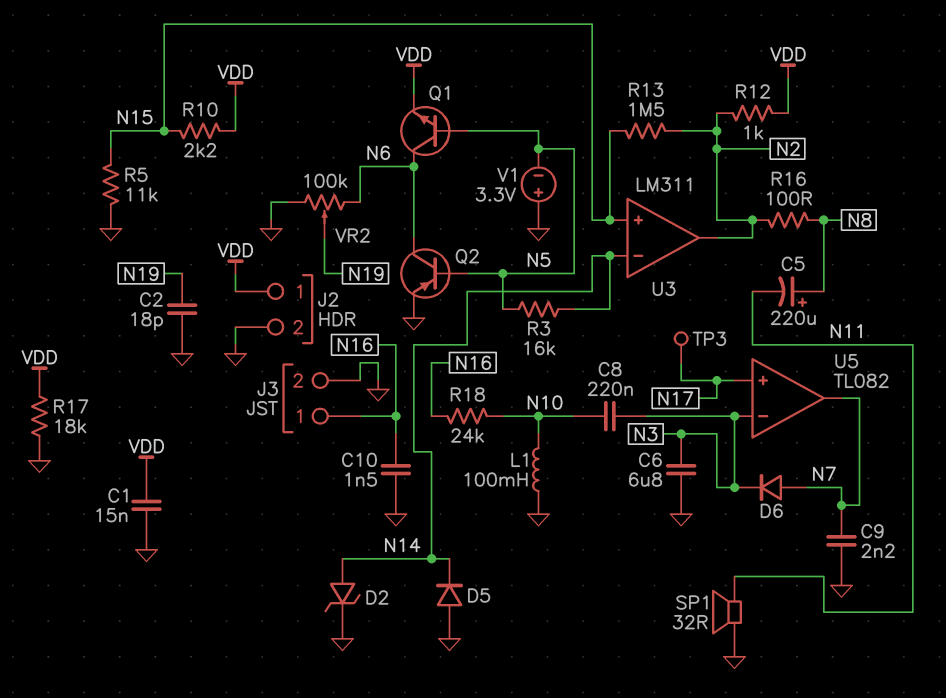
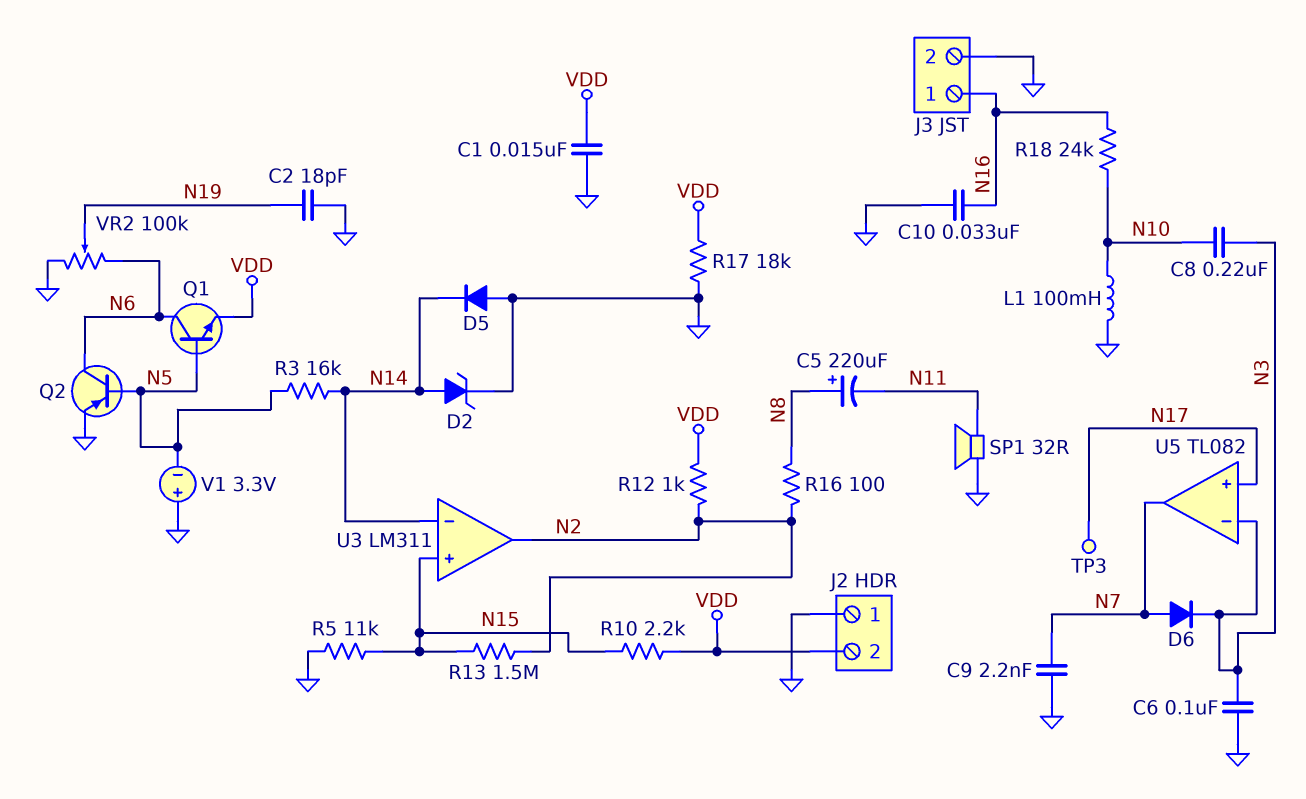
C6: 6.8uF (GND, N3) -> 100nF (GND, N3)
C10: 1.5nF (GND, N16) -> 33nF (GND, N16)
J2 pin 1: VDD -> GND
J2 pin 2: GND -> VDD

